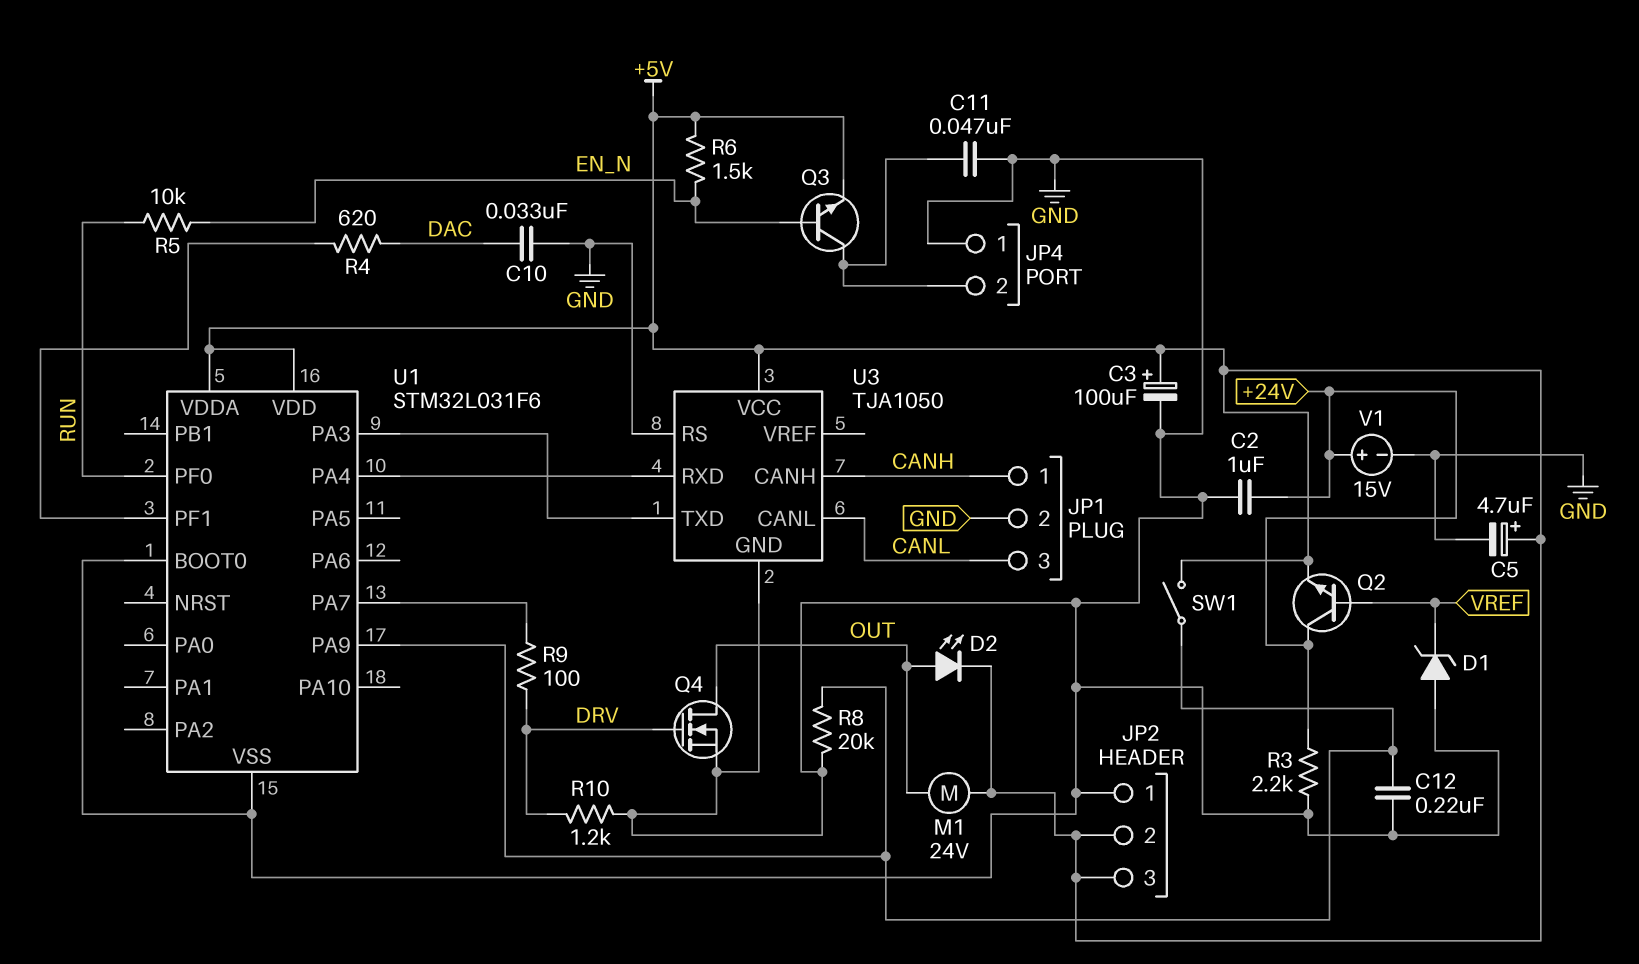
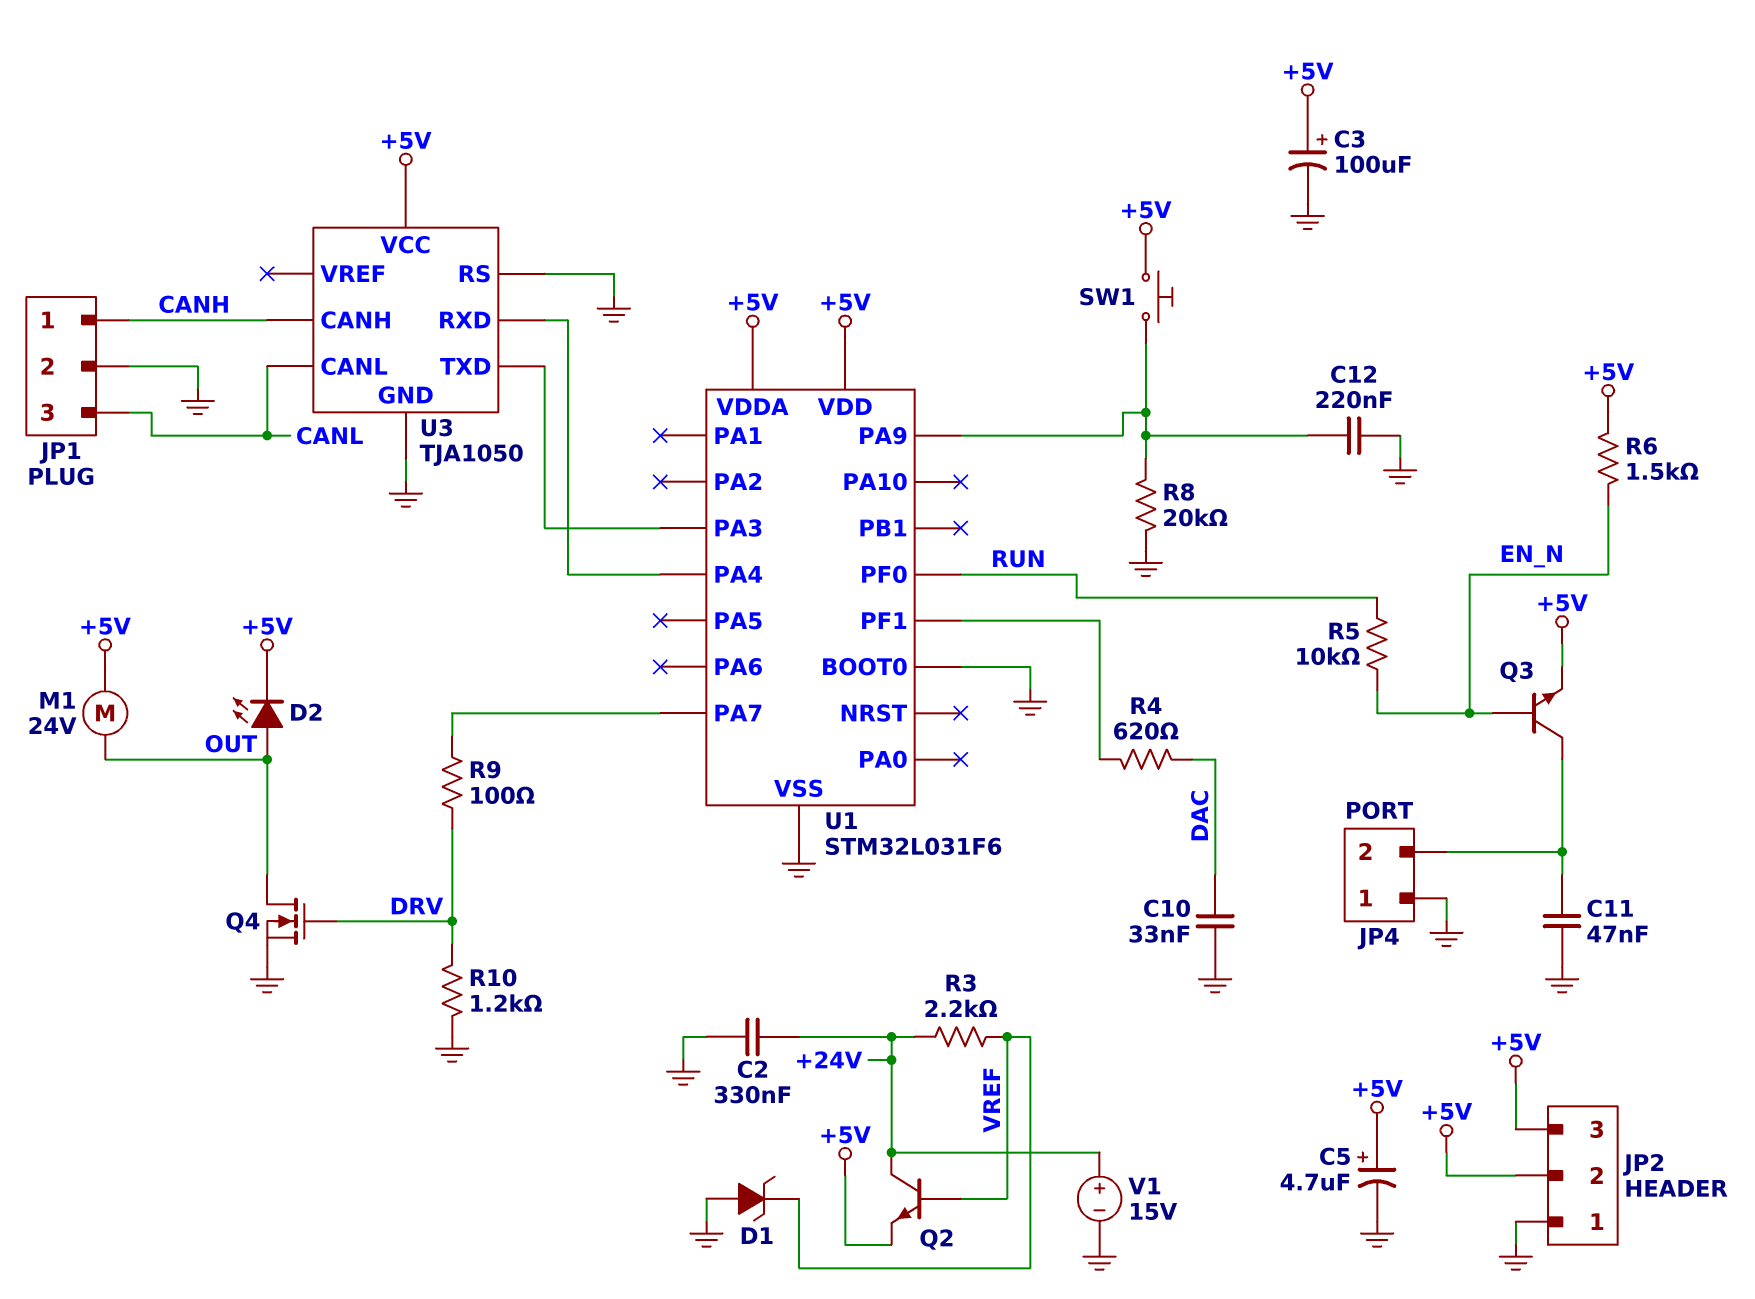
C2: 1uF (+24V, GND) -> 330nF (+24V, GND)
R3: 2.2k (+24V, GND) -> 2.2k (+24V, VREF)
SW1: switch (+5V, U1/PA9) -> button (+5V, U1/PA9)

